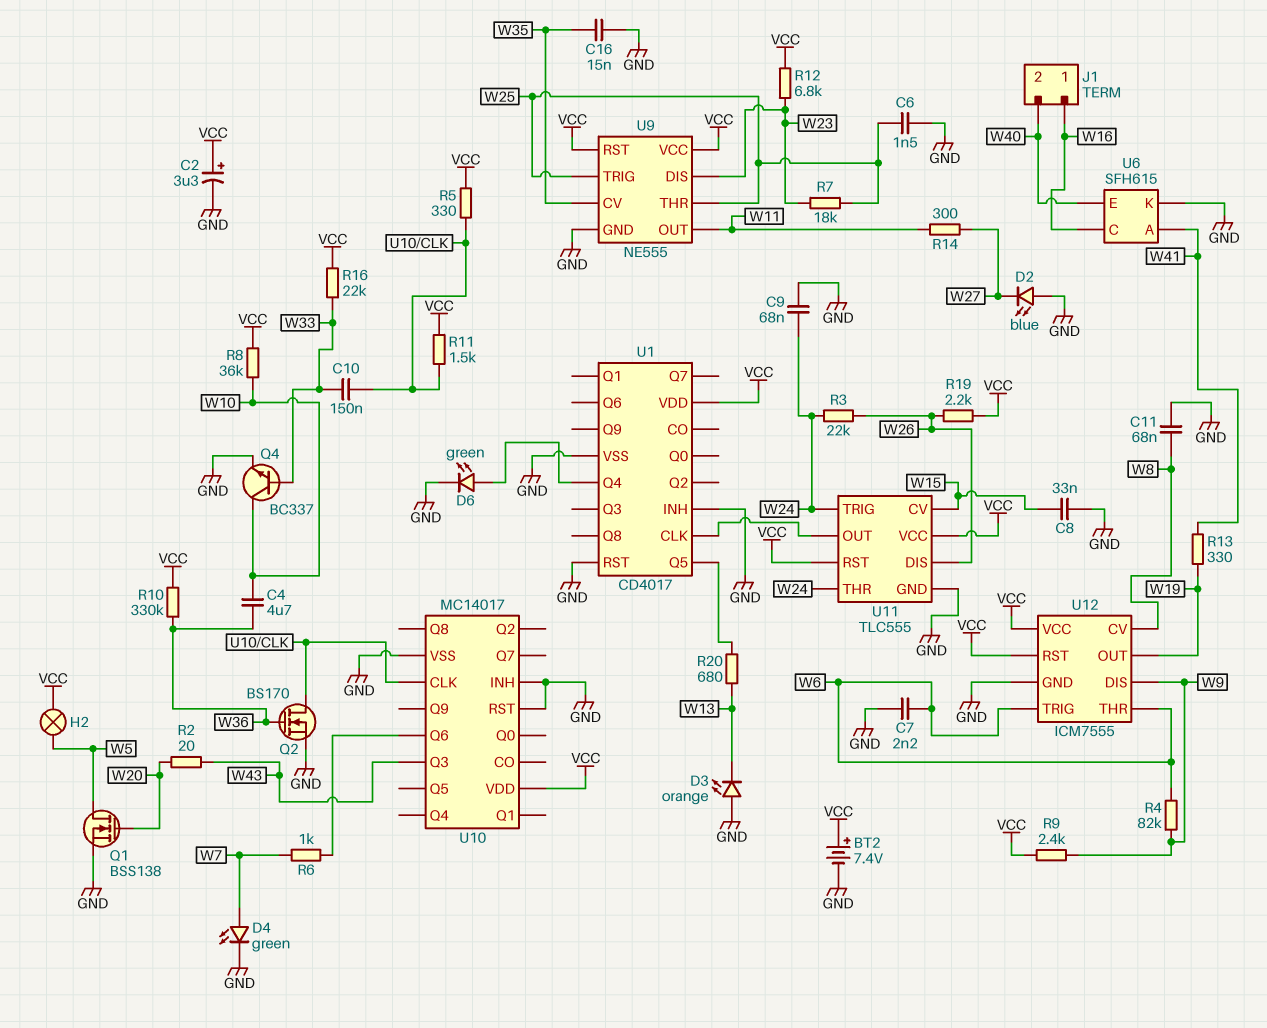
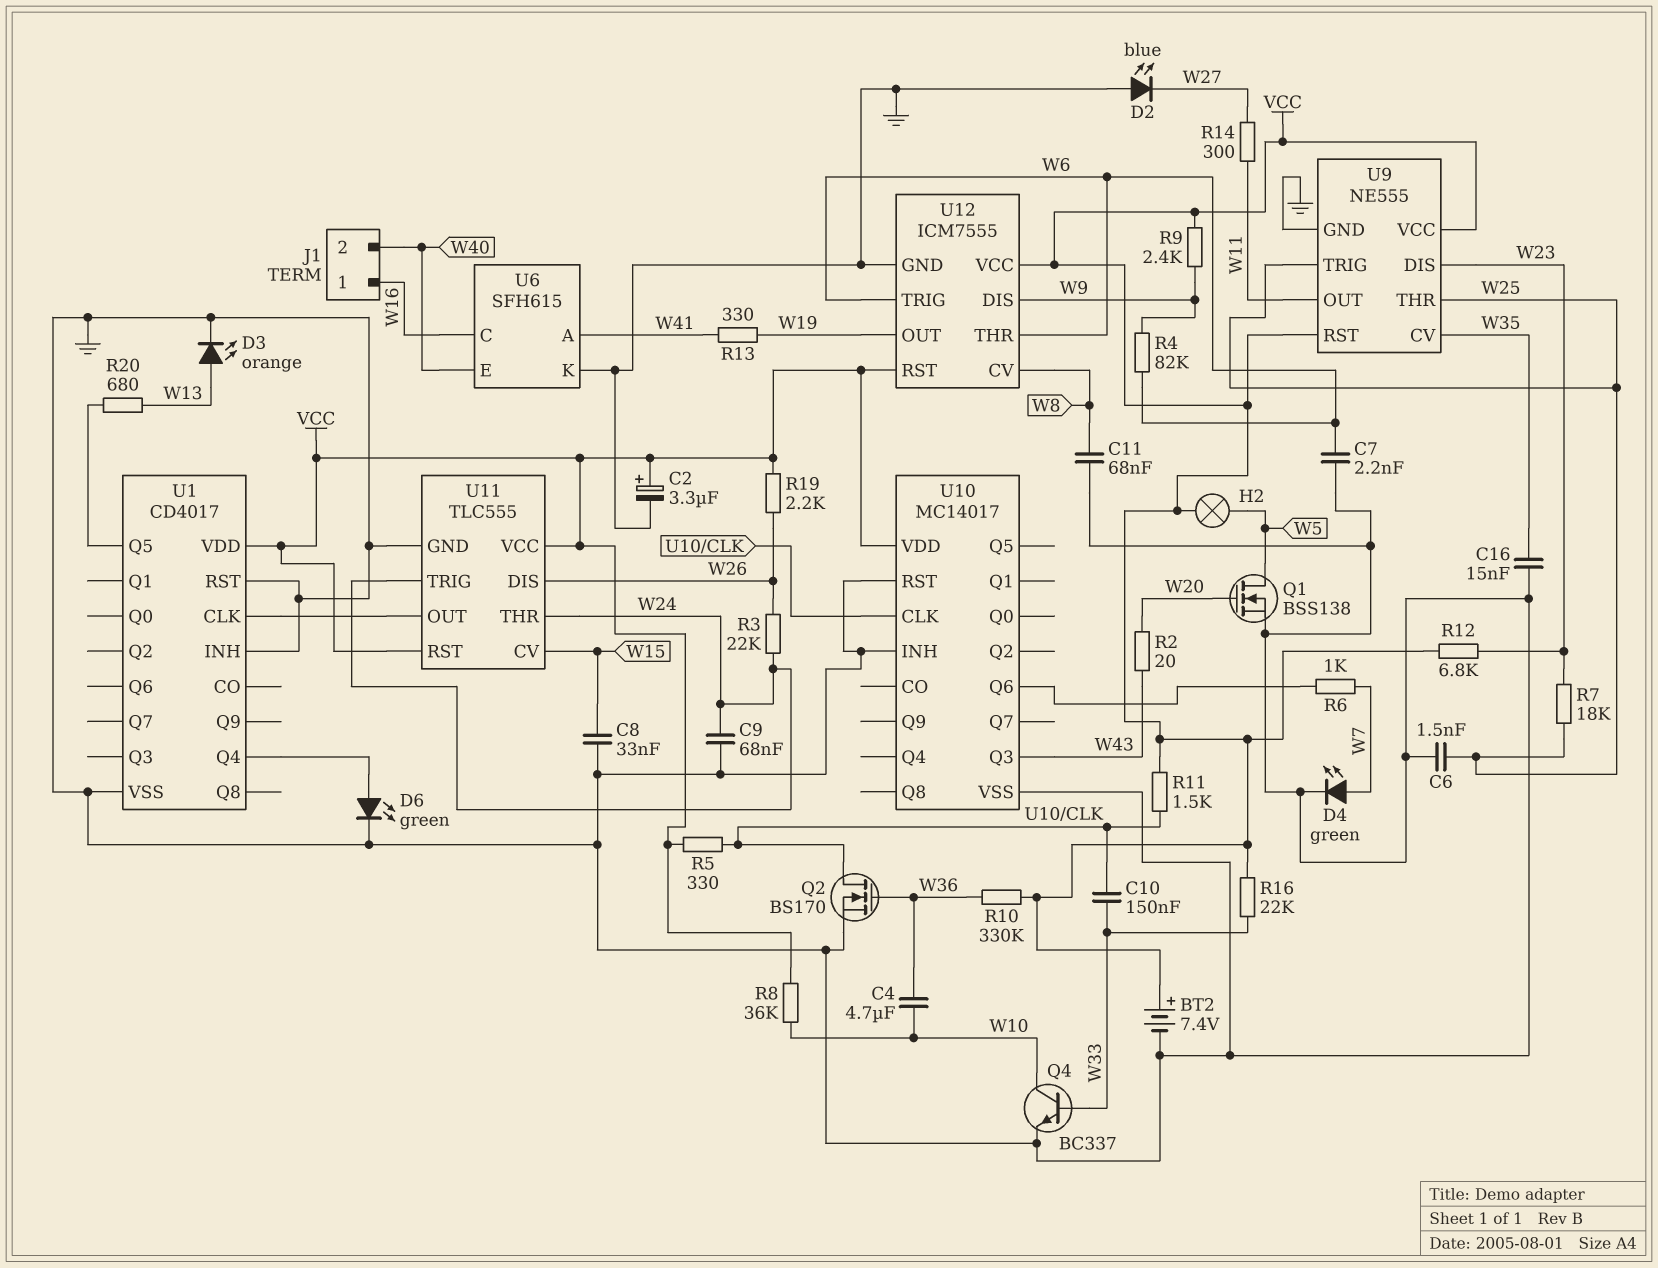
D3: LED orange (A GND, K W13) -> LED orange (A W13, K GND)

